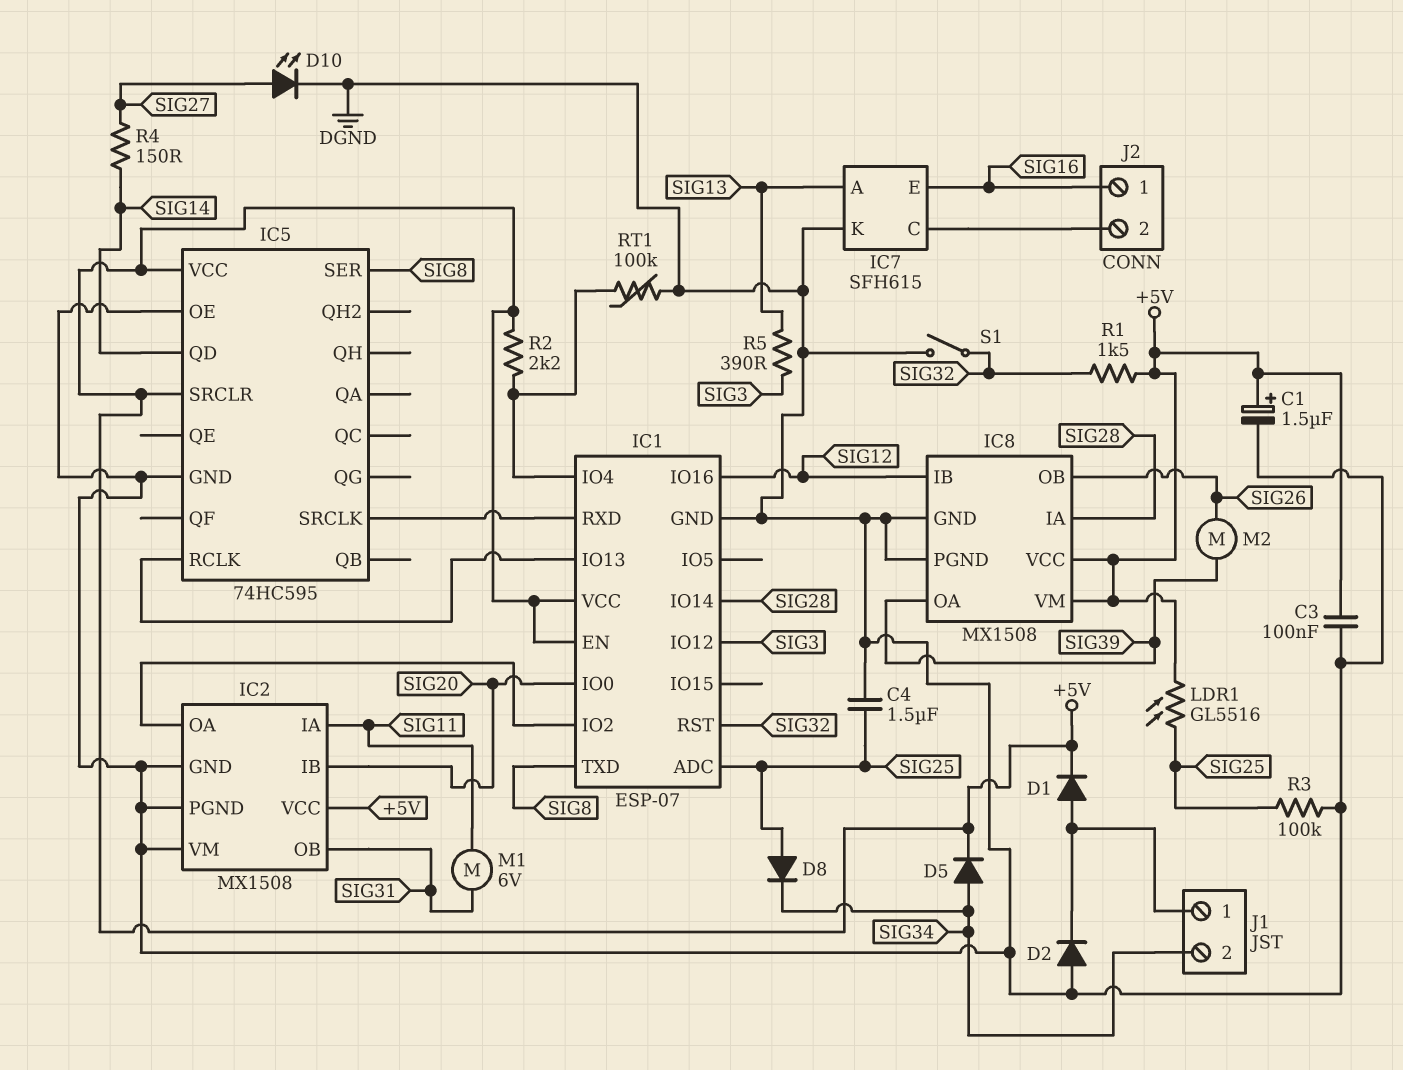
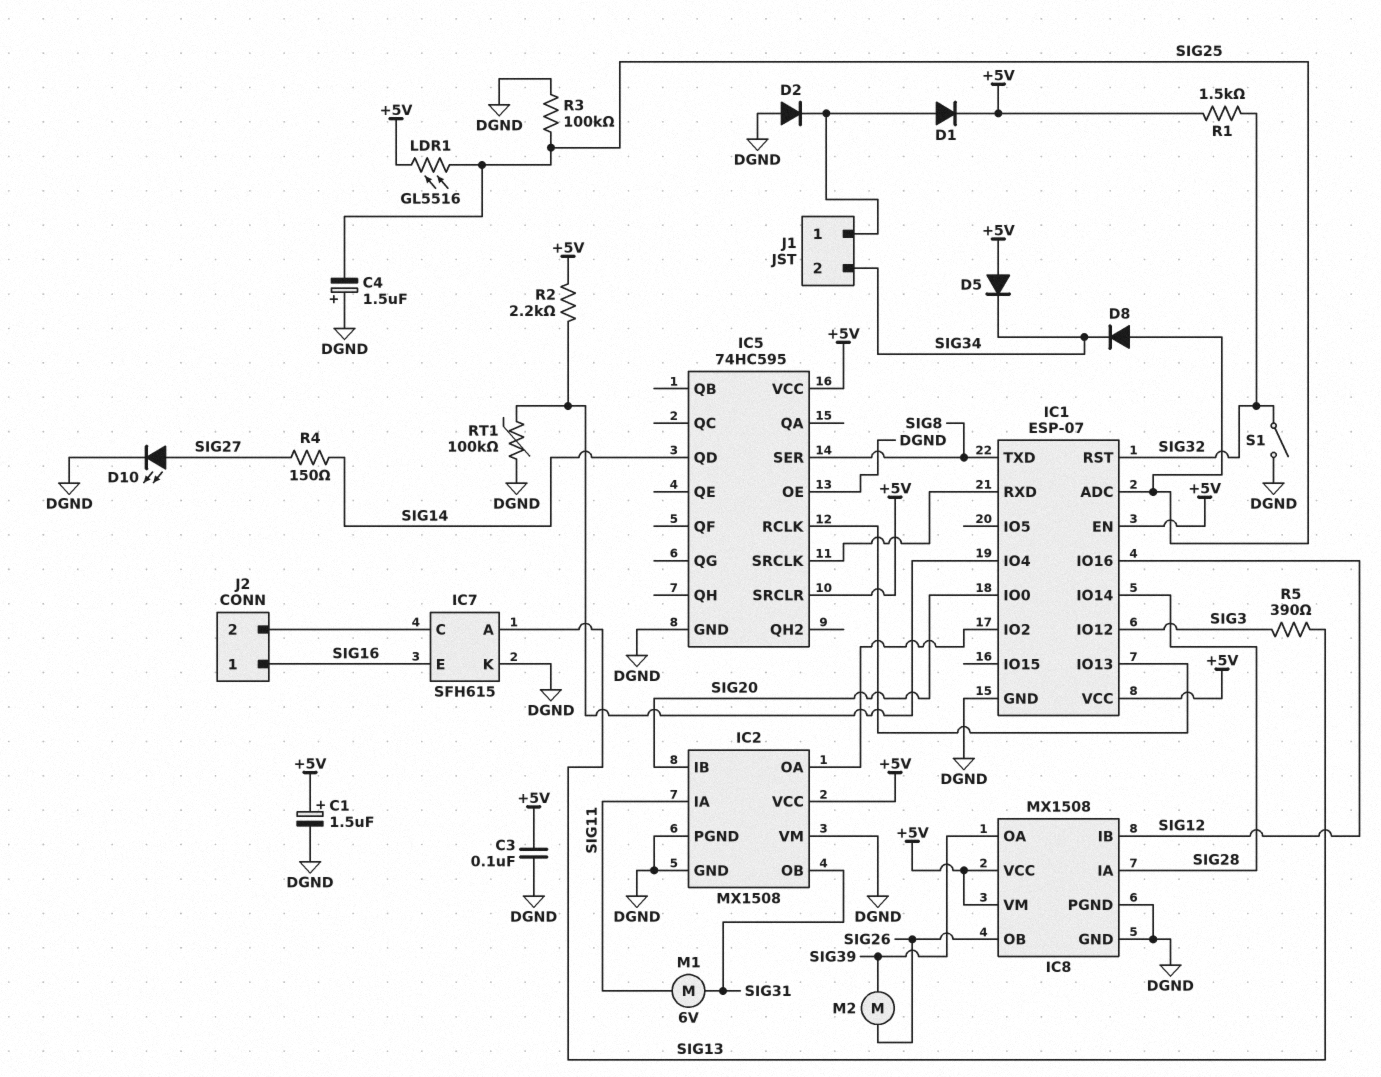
C4: 1.5uF (DGND, SIG25) -> 1.5uF (plus DGND, minus SIG25)
D5: diode (A SIG34, K +5V) -> diode (A +5V, K SIG34)

